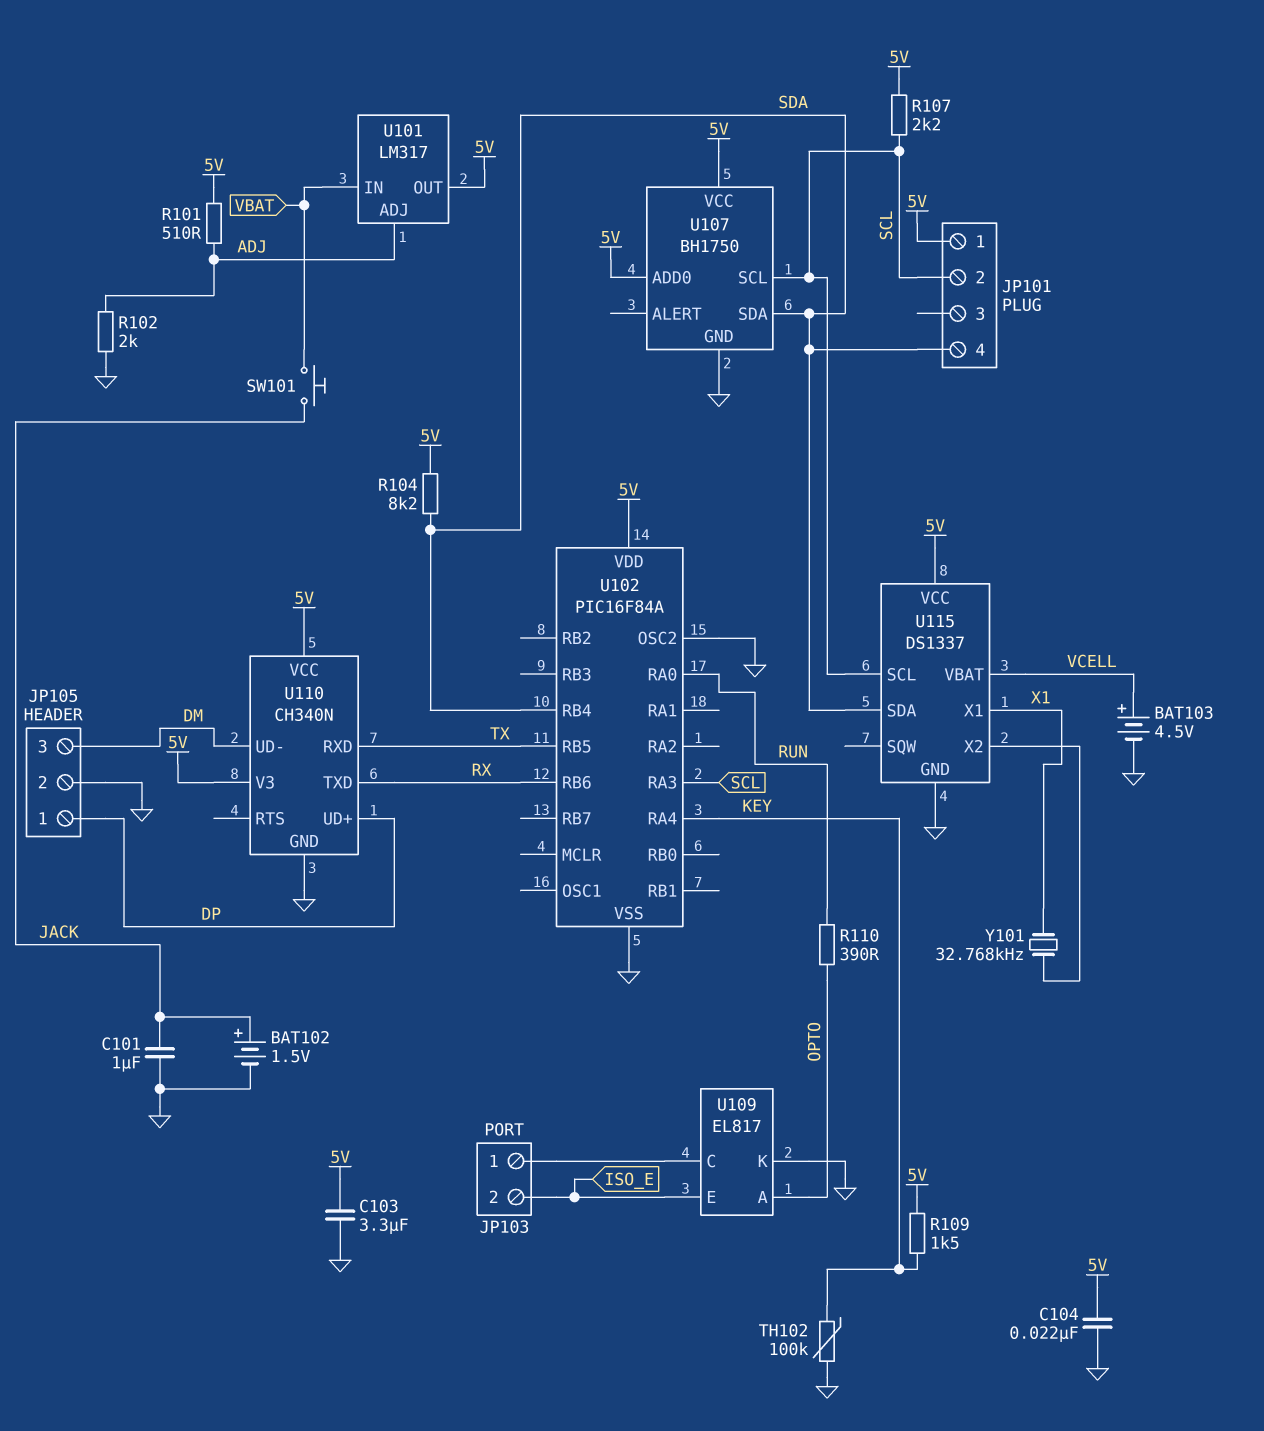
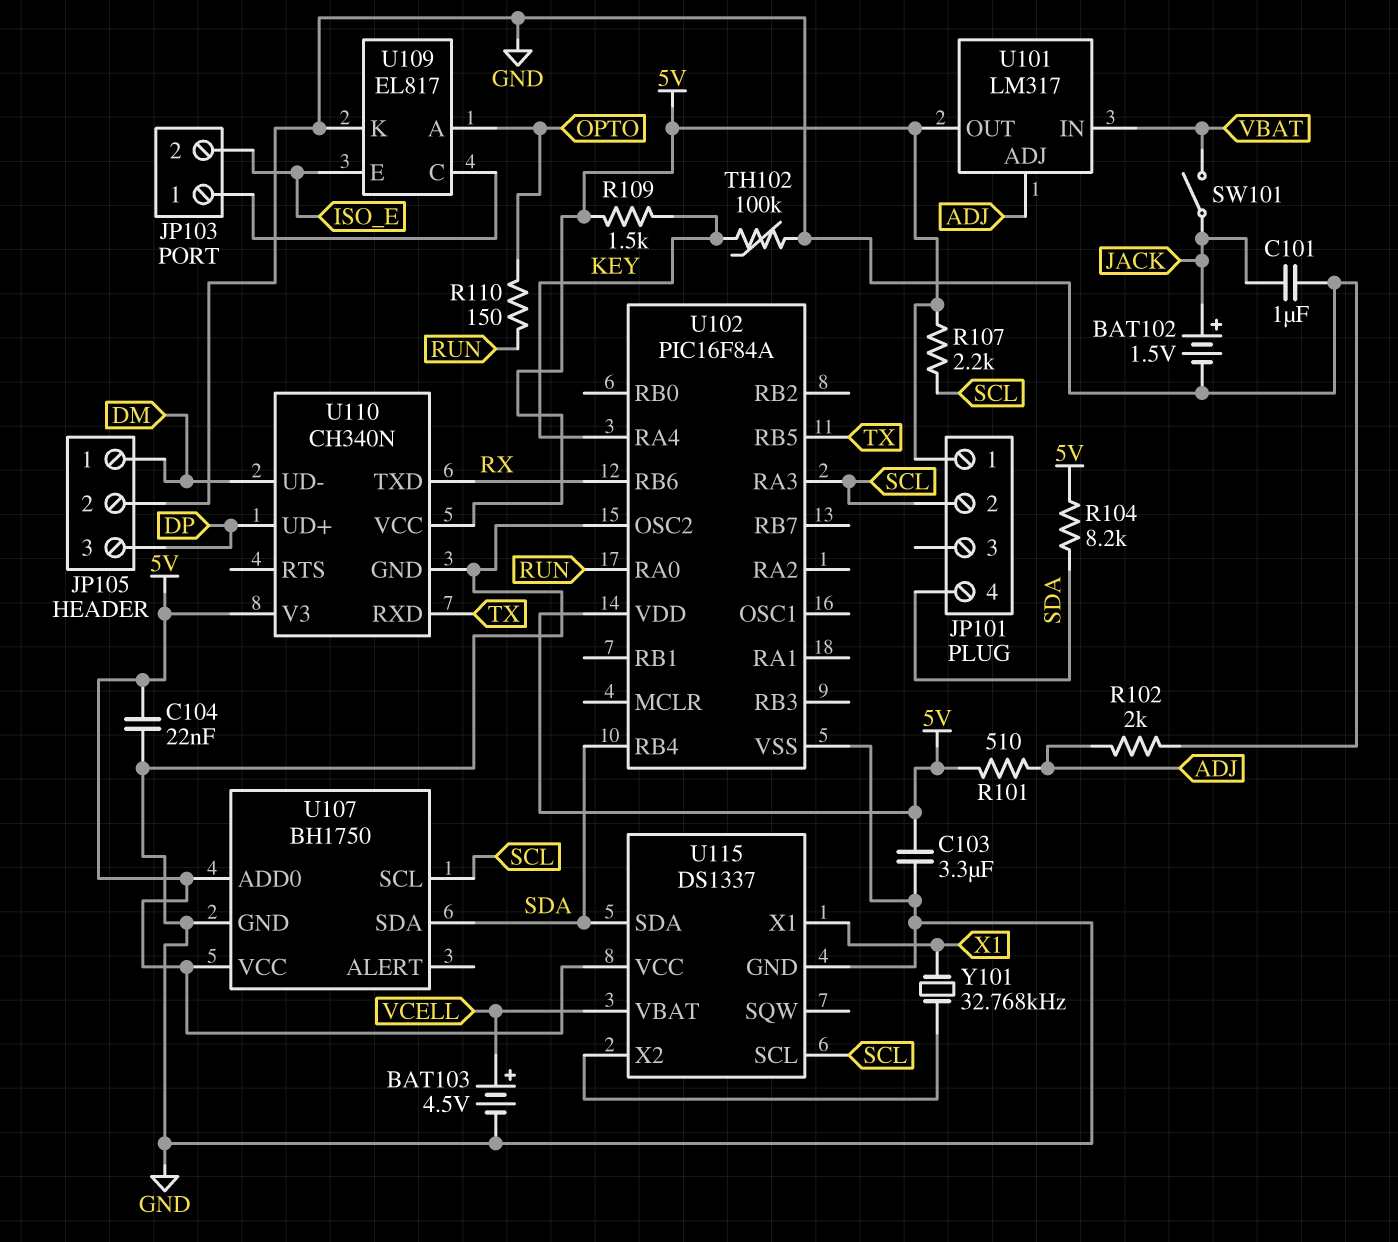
JP105 pin 1: DP -> DM
JP105 pin 3: DM -> DP
R110: 390 (OPTO, RUN) -> 150 (OPTO, RUN)
SW101: button (JACK, VBAT) -> switch (JACK, VBAT)

